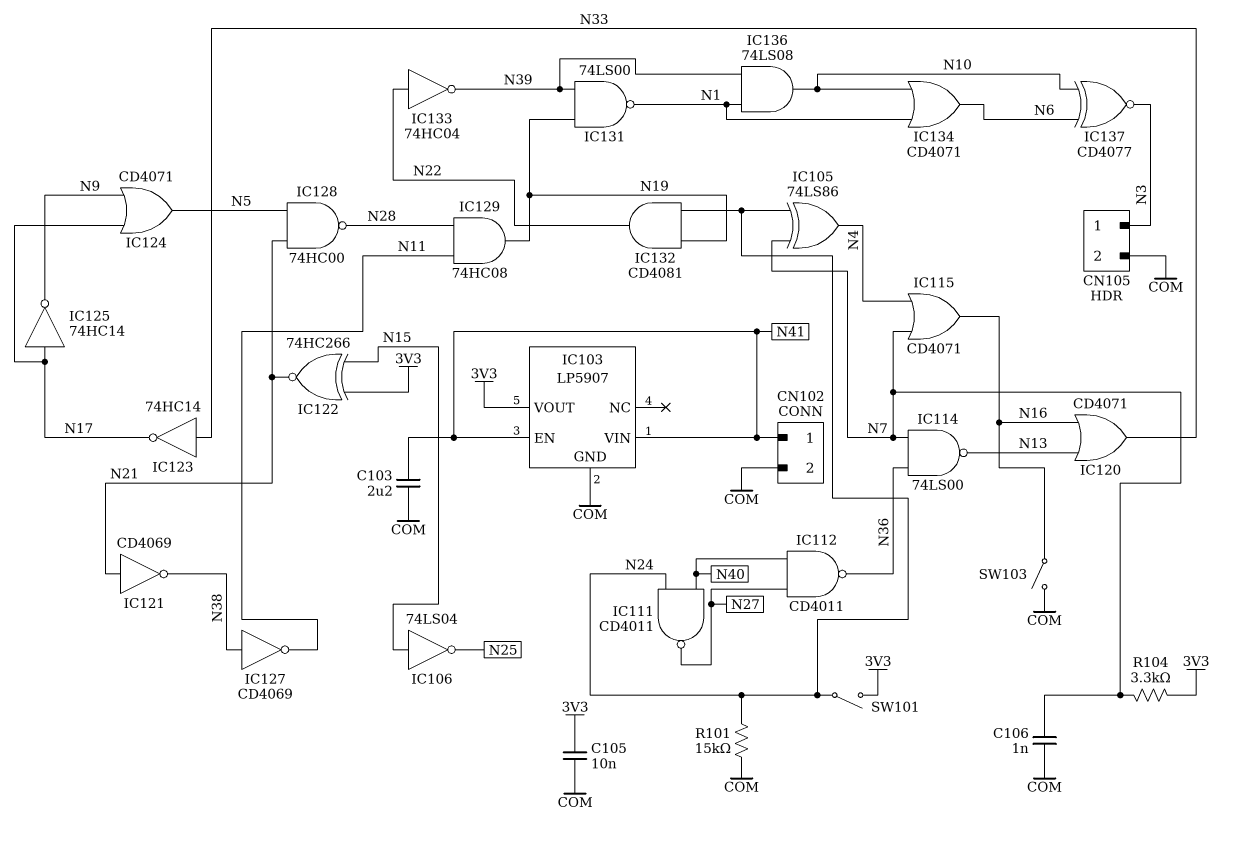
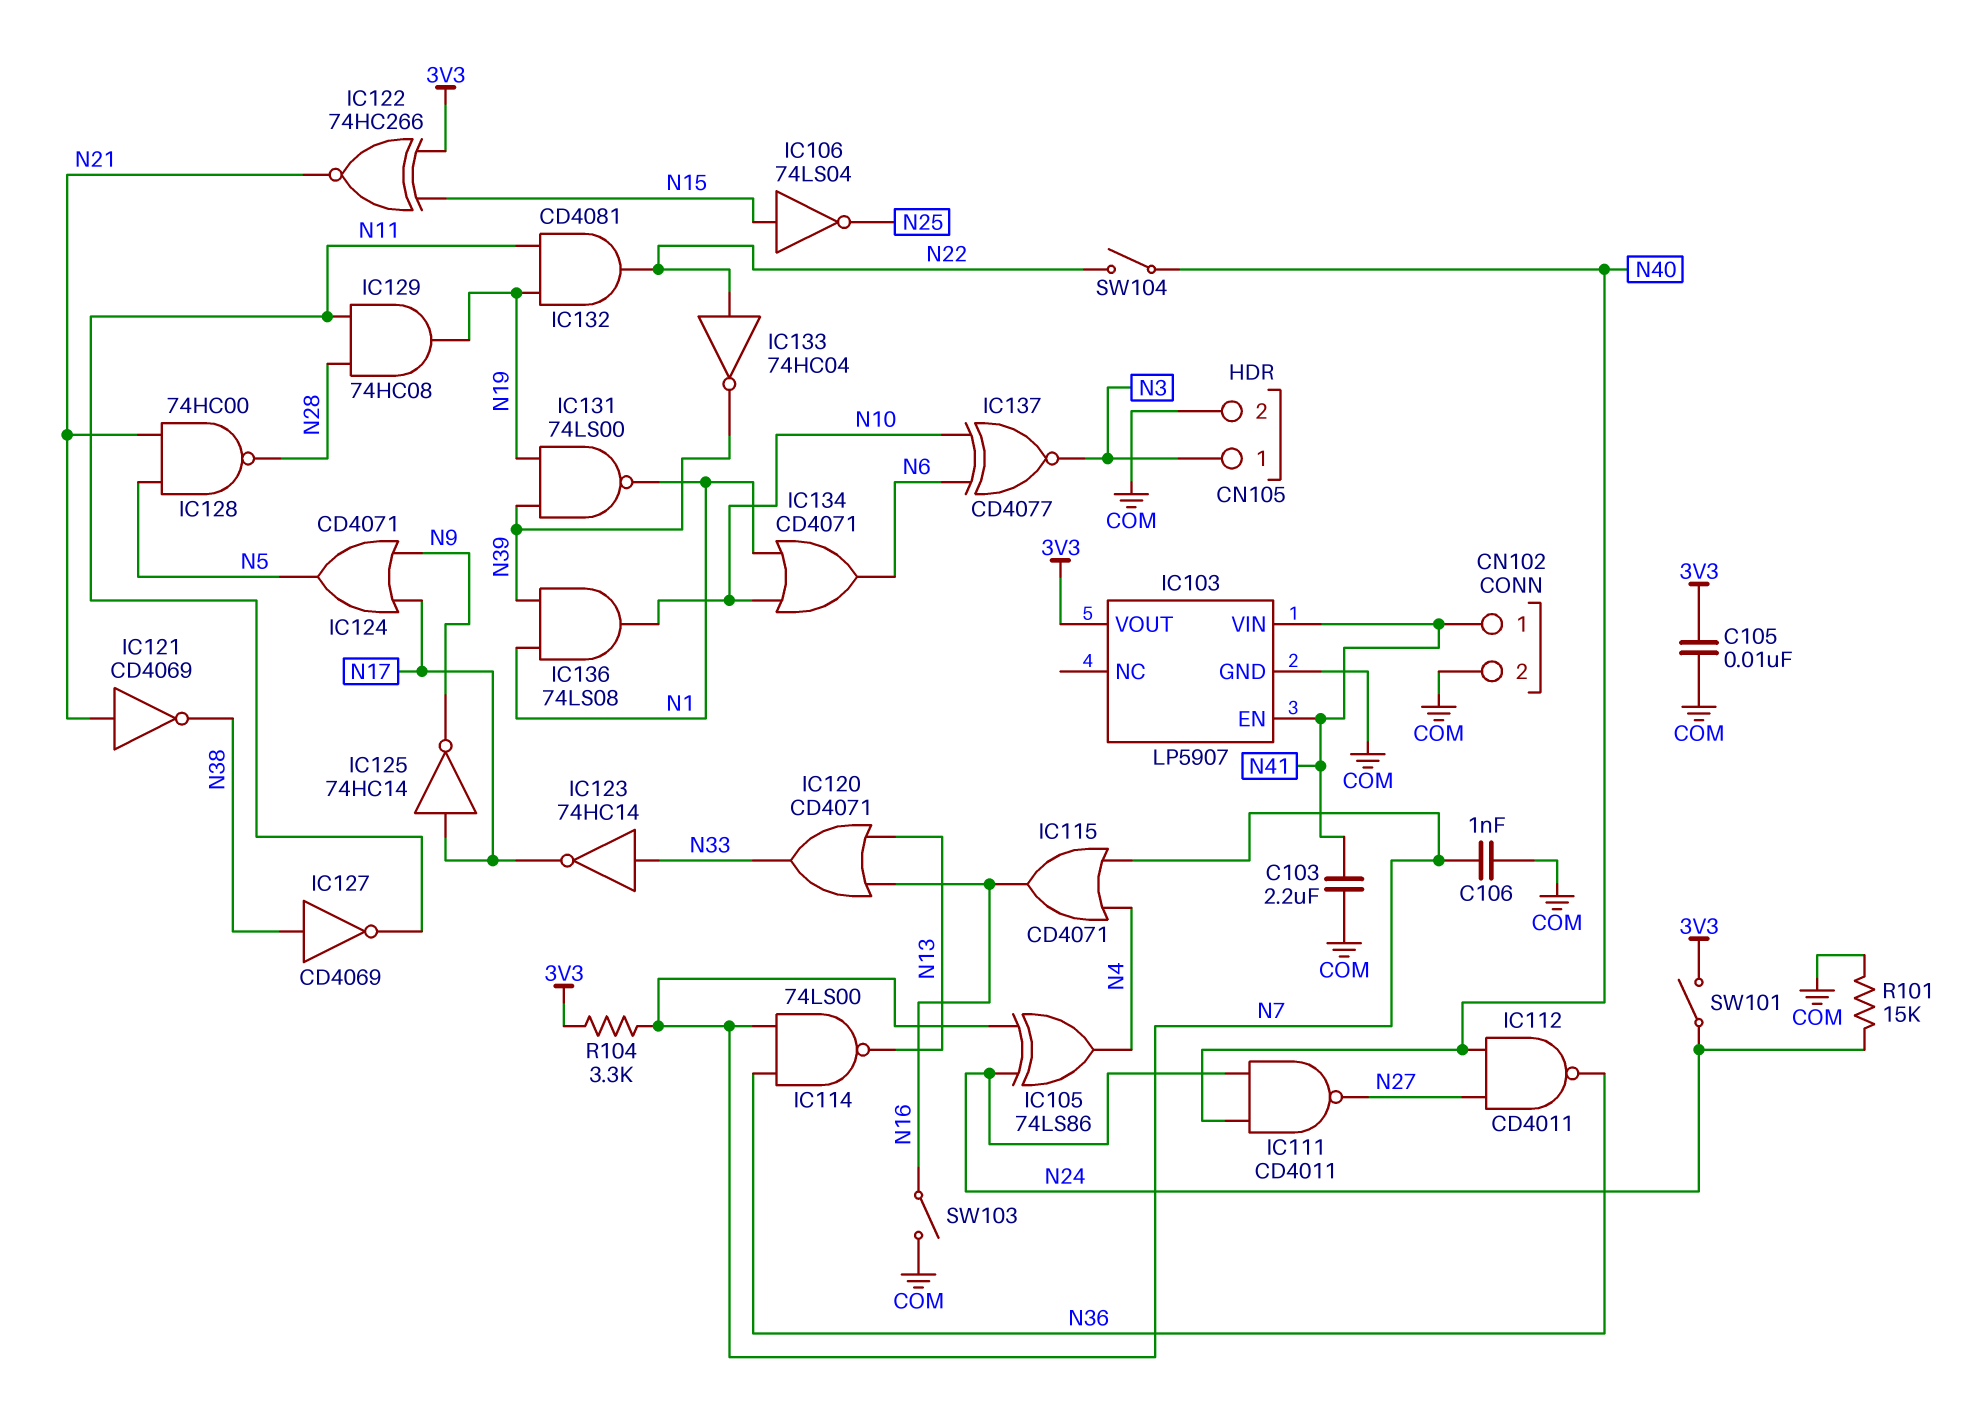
IC132: AND CD4081 (in N19, in N24, out N22) -> AND CD4081 (in N11, in N19, out N22)
SW104: none -> switch (N22, N40)

